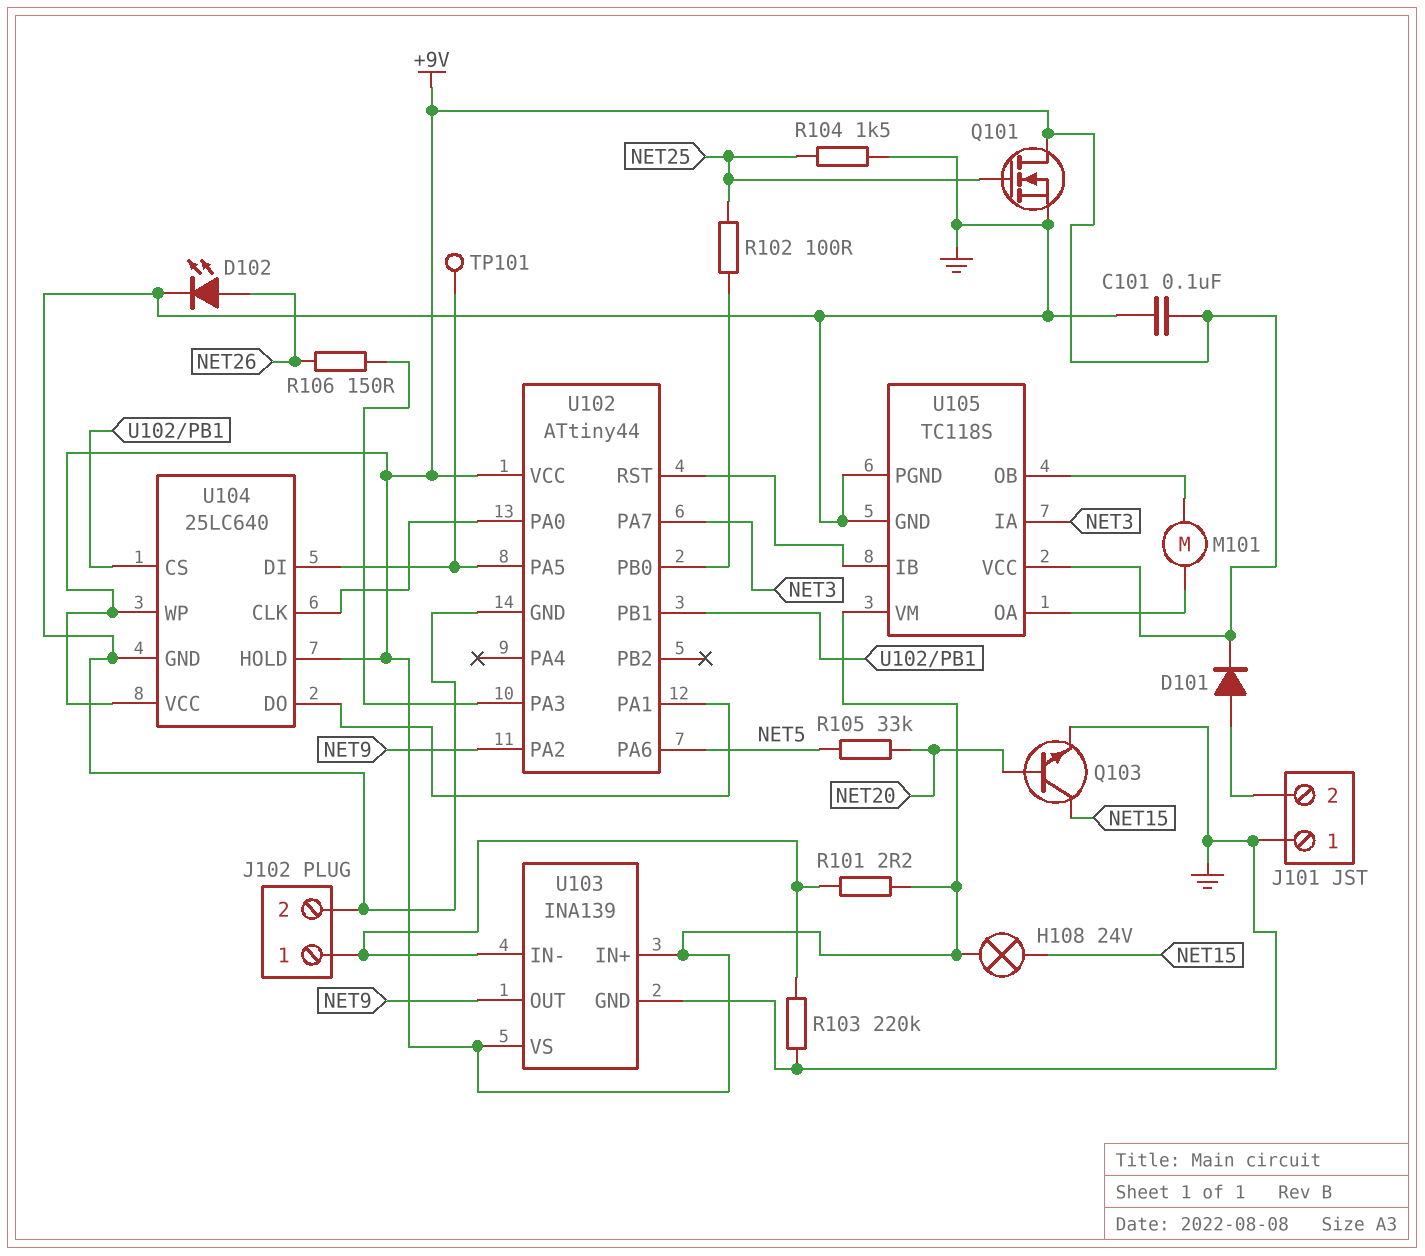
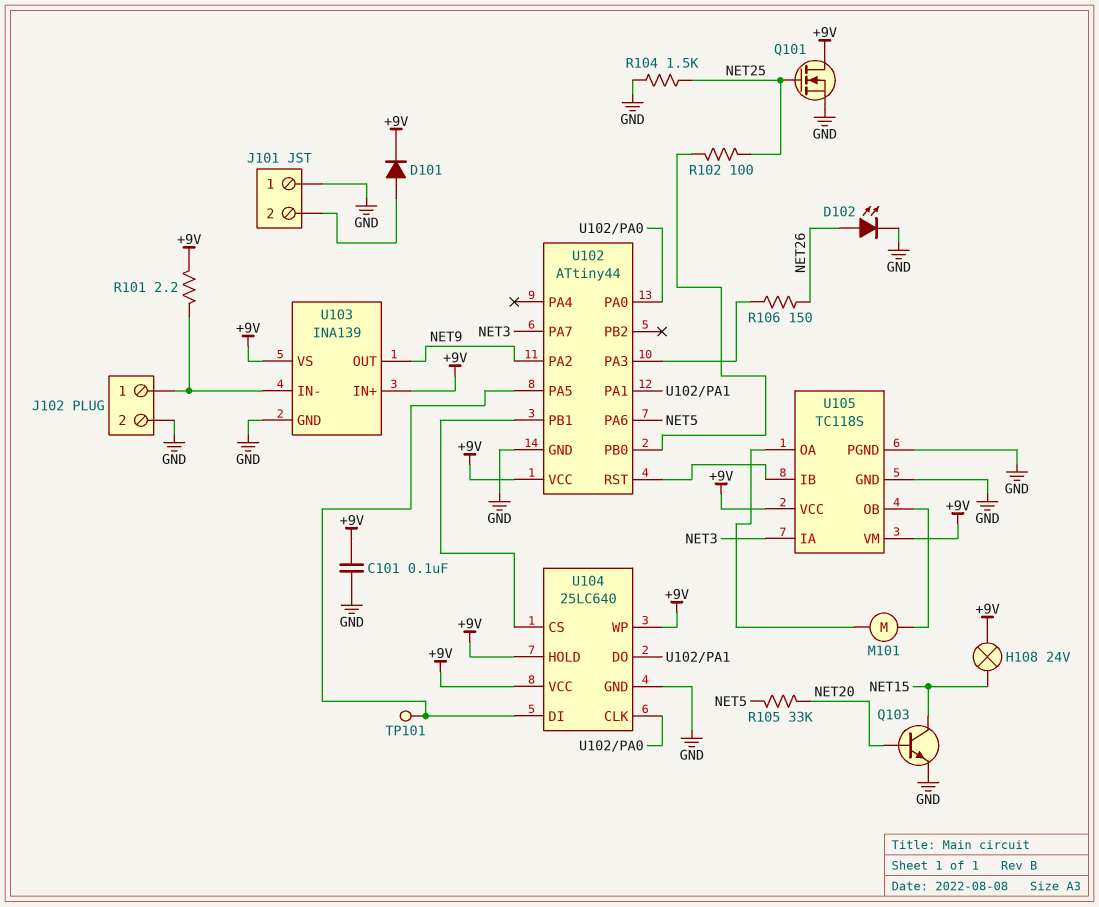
R103: 220k (GND, J102/1) -> none

